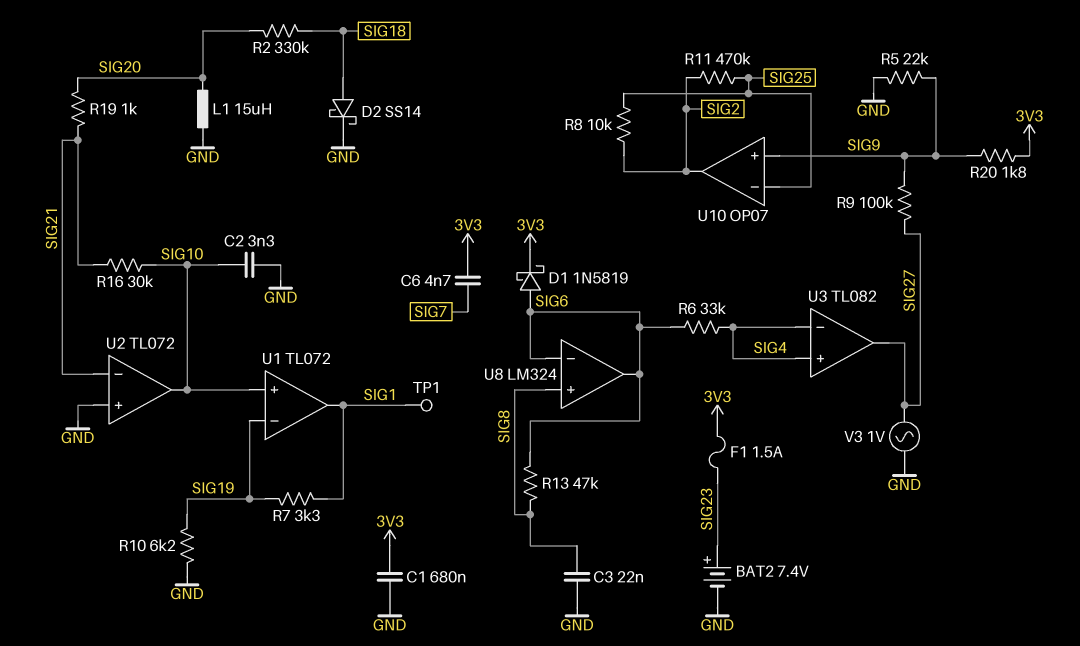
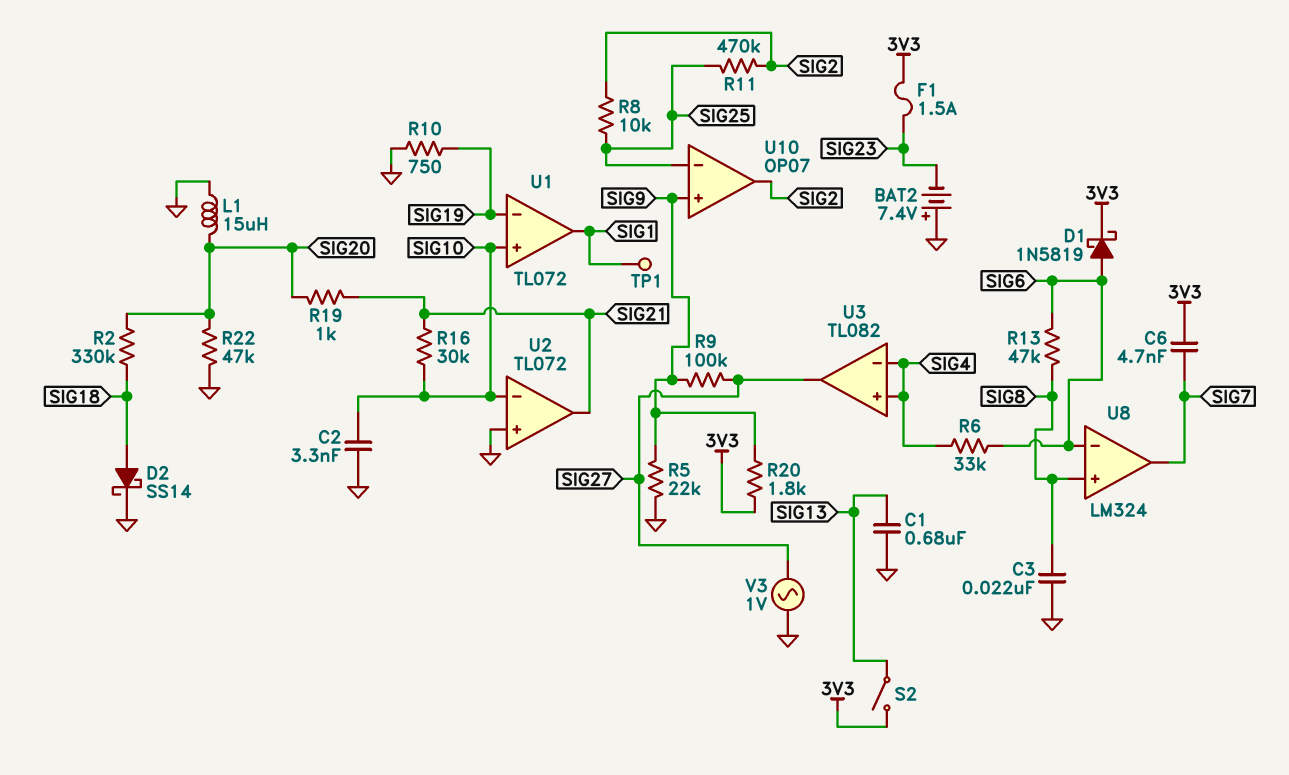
BAT2: 7.4V (plus SIG23, minus GND) -> 7.4V (plus GND, minus SIG23)
C1: 680nF (3V3, GND) -> 680nF (GND, SIG13)
R7: 3.3k (SIG1, SIG19) -> none
R10: 6.2k (GND, SIG19) -> 750 (GND, SIG19)
R22: none -> 47k (GND, SIG20)
S2: none -> switch (3V3, SIG13)
U2 pin in-: SIG21 -> SIG10
U2 pin out: SIG10 -> SIG21
U8 pin out: SIG6 -> SIG7

